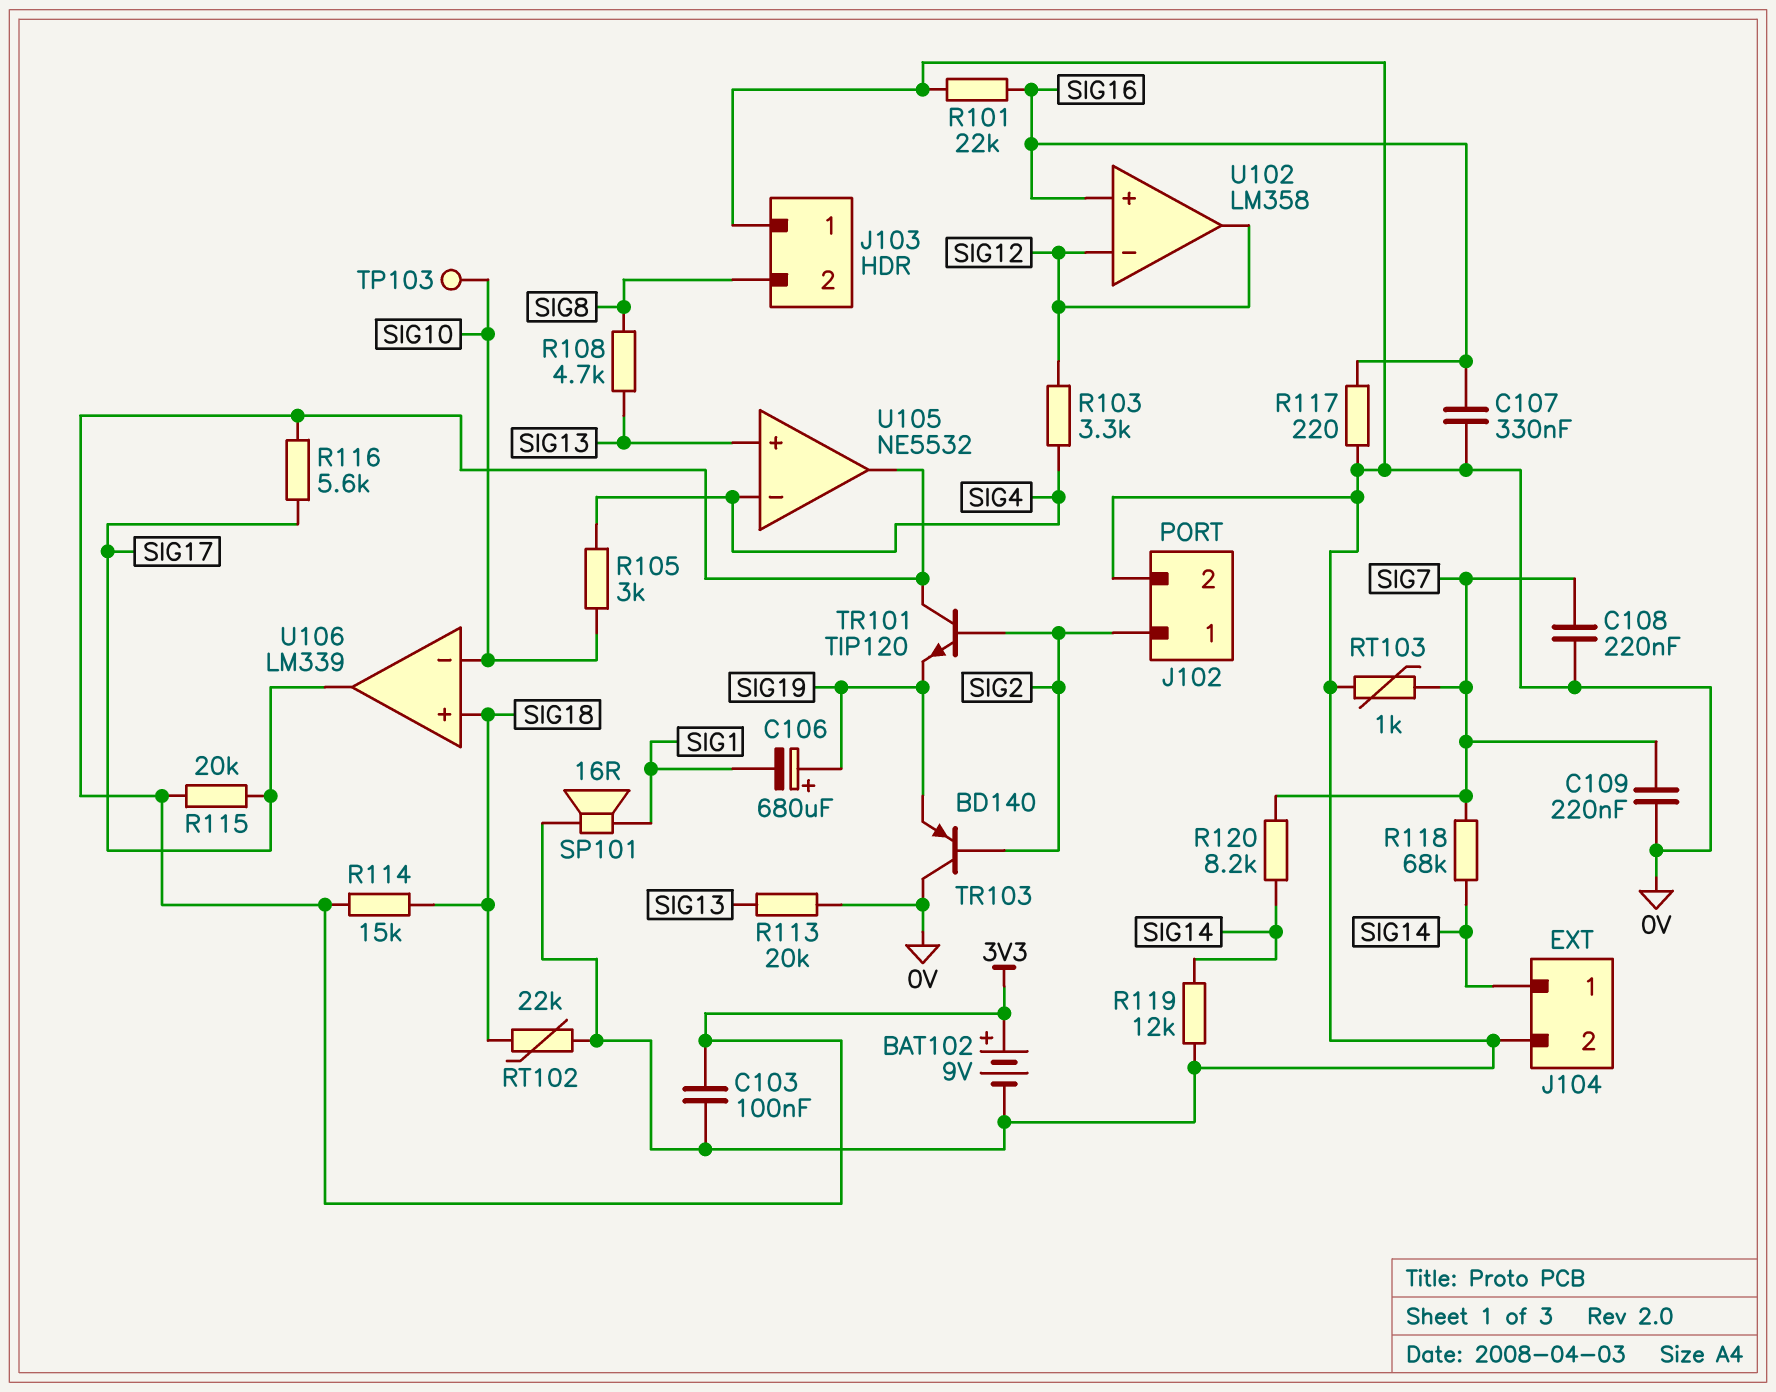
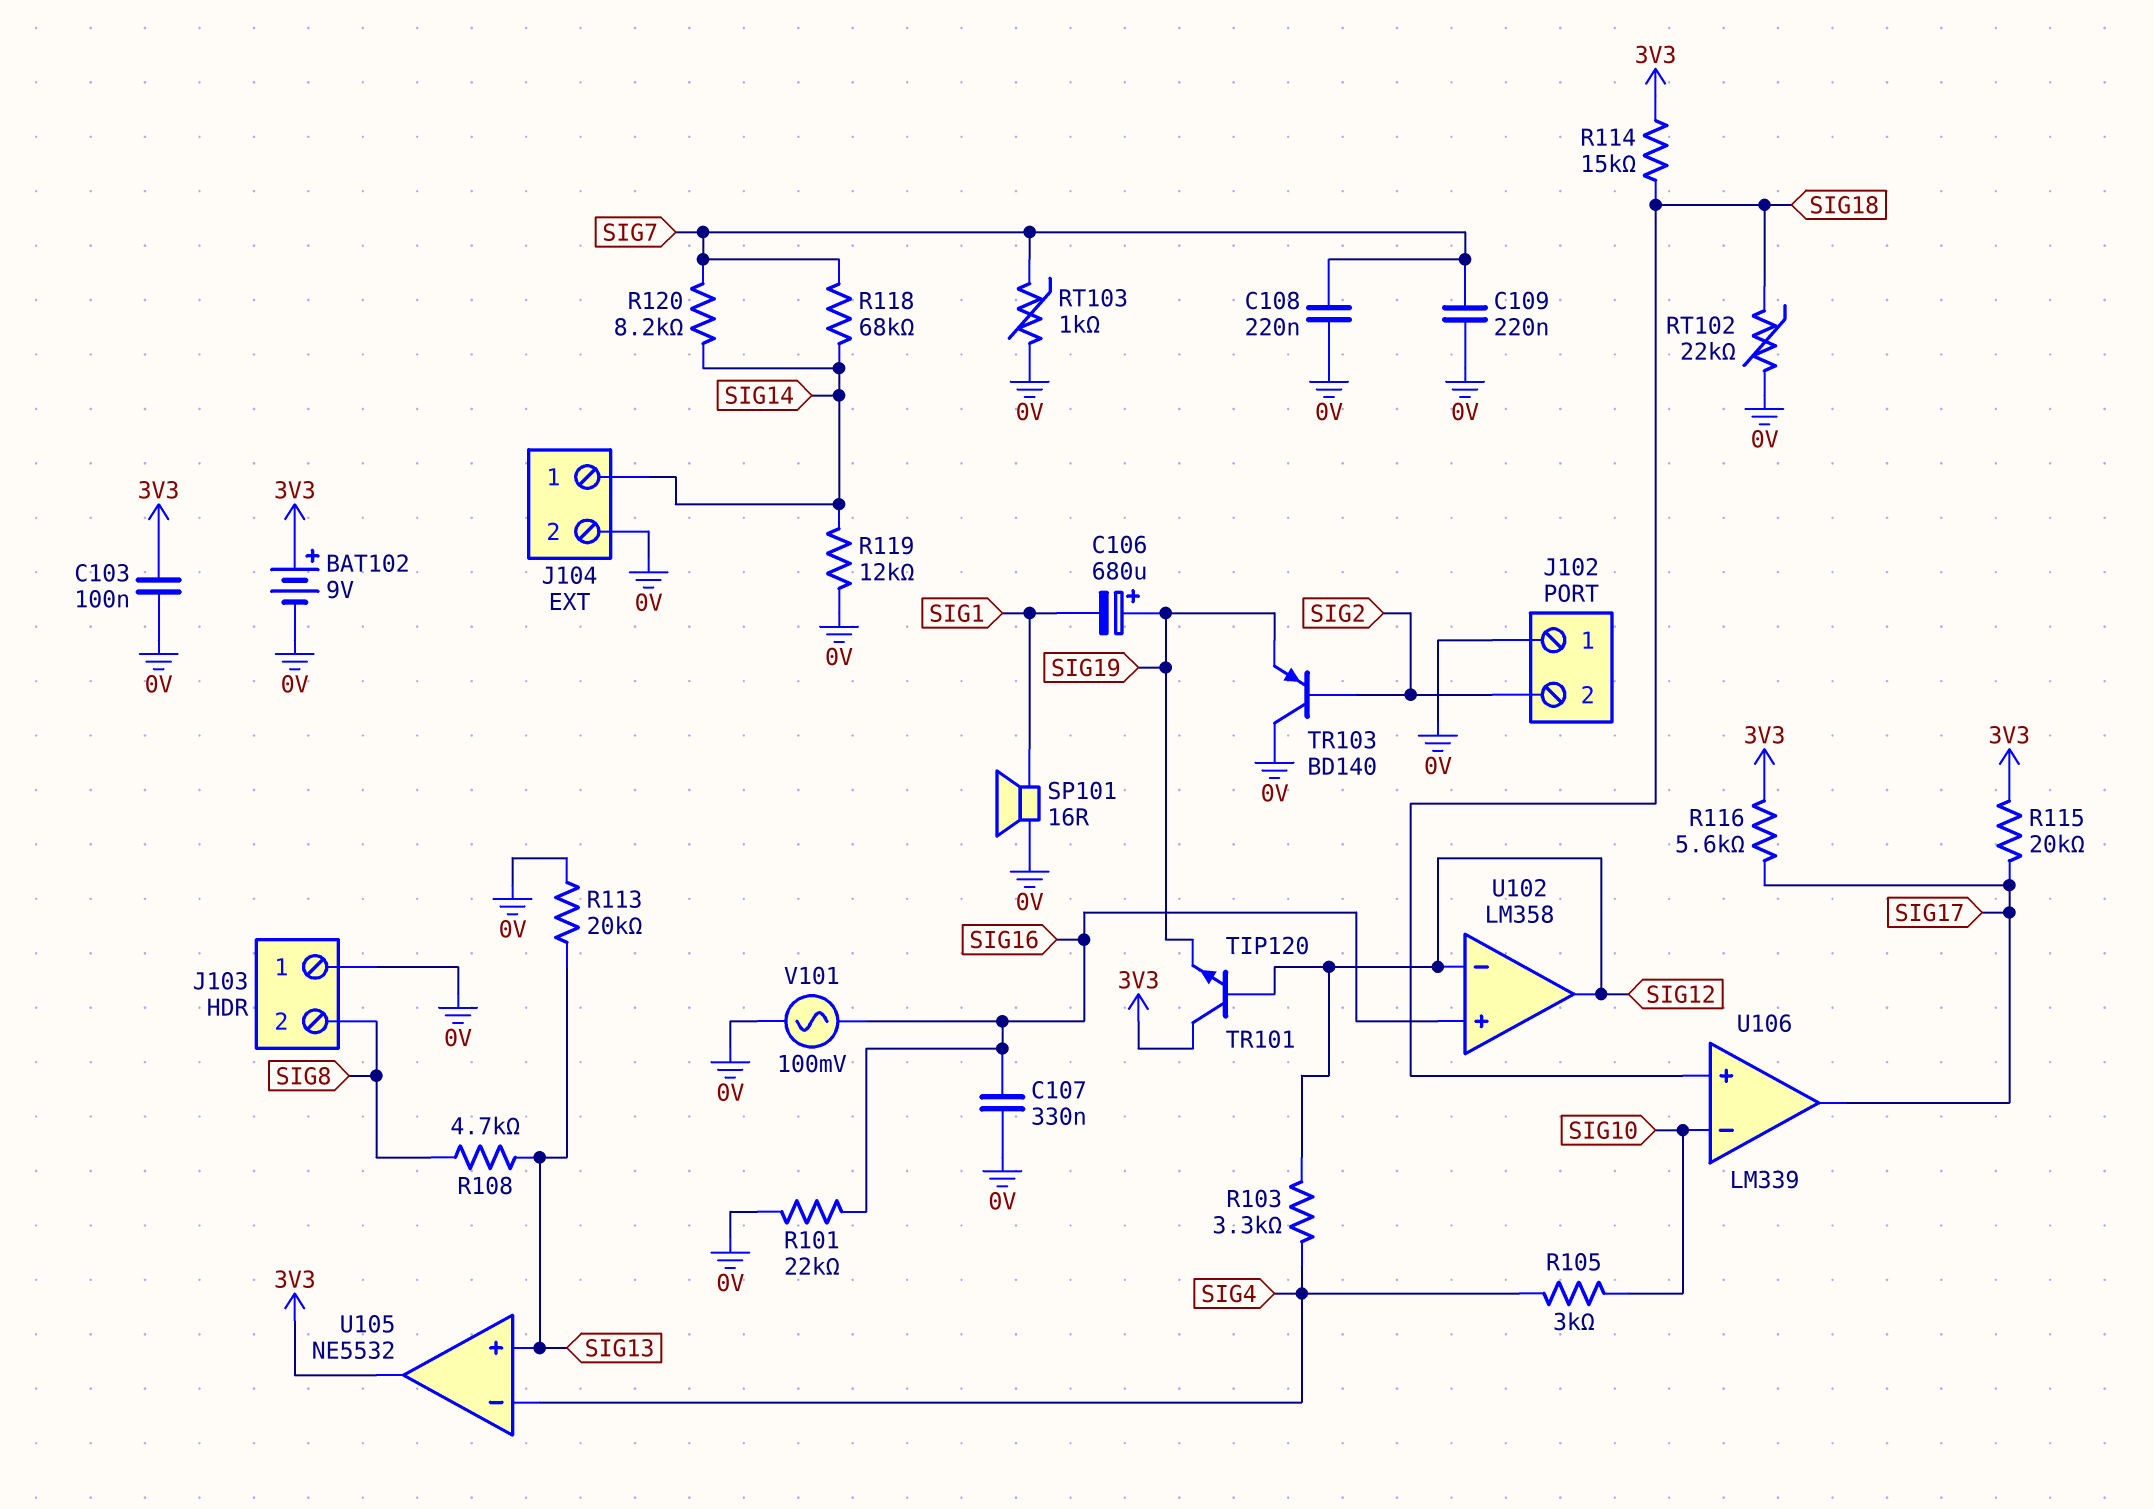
J102 pin 1: SIG2 -> 0V
J102 pin 2: 0V -> SIG2
R117: 220 (0V, SIG16) -> none
TP103: test point (SIG10) -> none
TR101: NPN TIP120 (B SIG2, C 3V3, E SIG19) -> NPN TIP120 (B SIG12, C 3V3, E SIG19)
V101: none -> AC 100mV (0V, SIG16)

